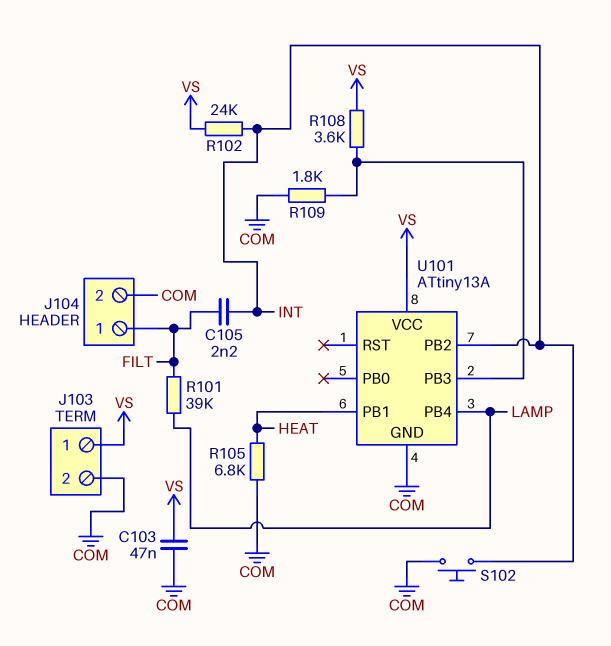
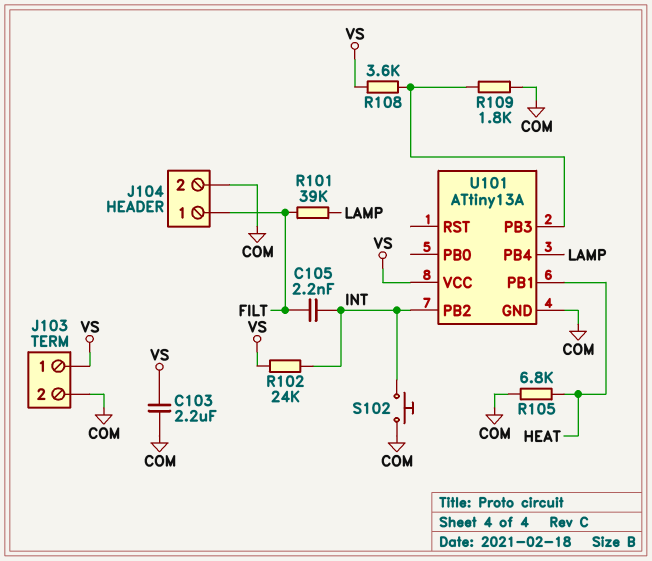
C103: 47nF (COM, VS) -> 2.2uF (COM, VS)

